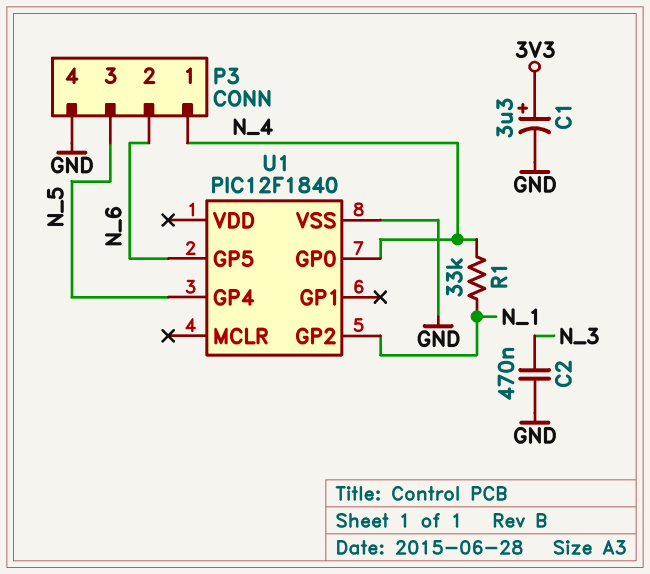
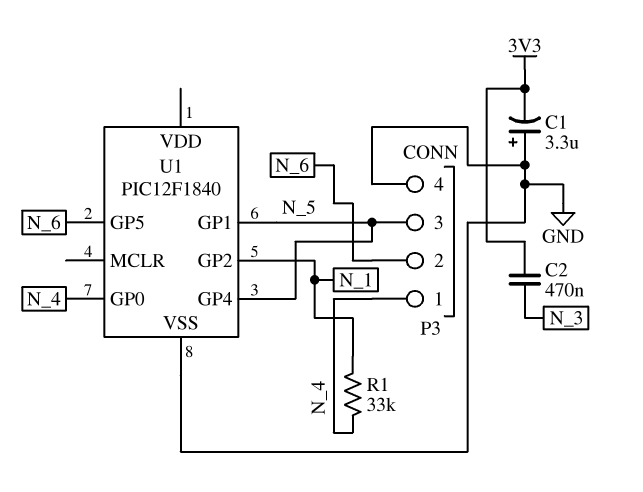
C1: 3.3uF (plus 3V3, minus GND) -> 3.3uF (plus GND, minus 3V3)
C2: 470nF (GND, N_3) -> 470nF (3V3, N_3)
U1 pin GP1: none -> N_5

